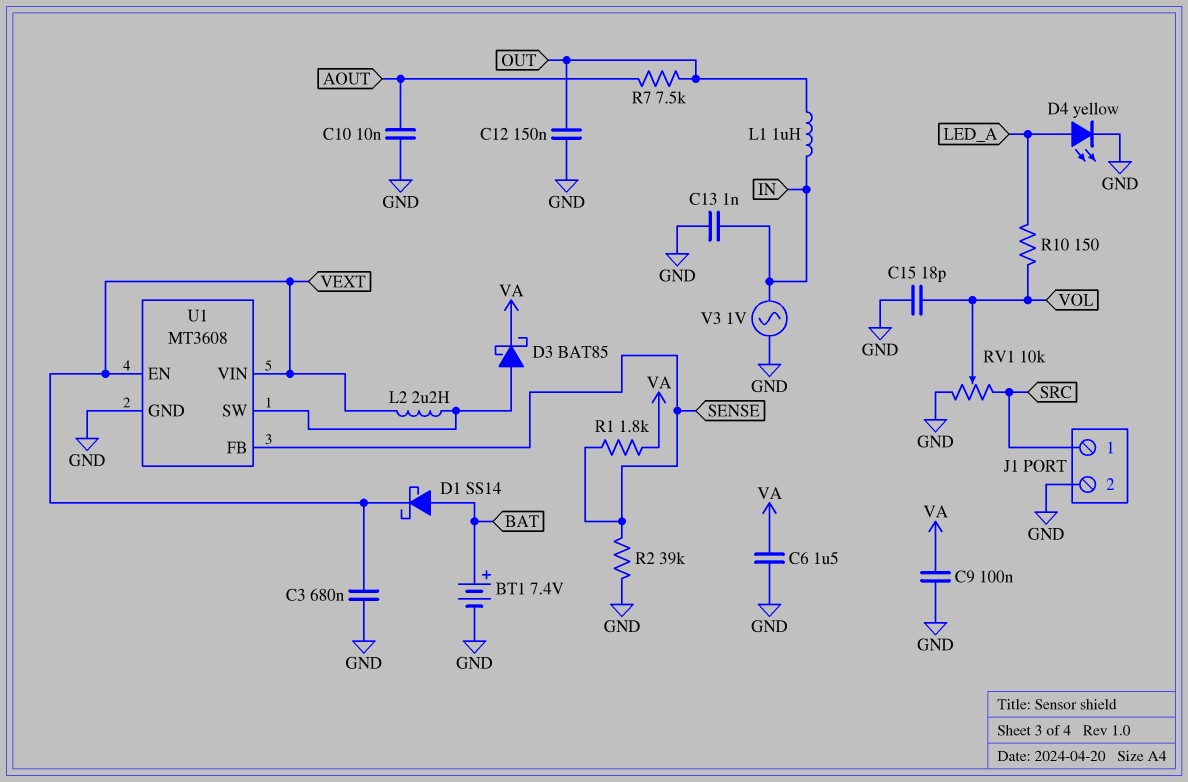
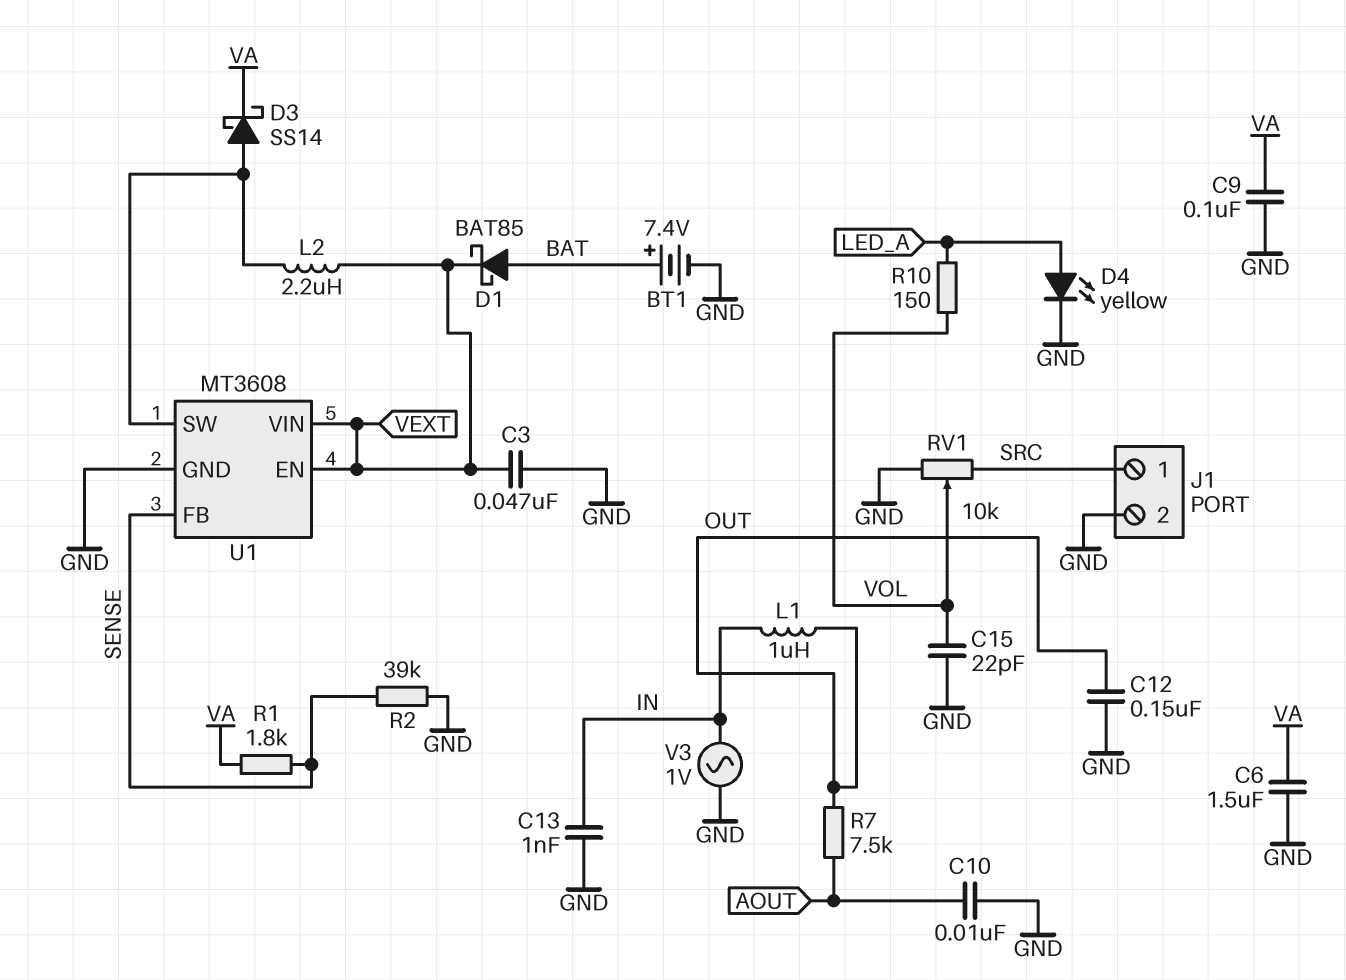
C3: 680nF (GND, VEXT) -> 47nF (GND, VEXT)
C15: 18pF (GND, VOL) -> 22pF (GND, VOL)
D1: schottky SS14 (A BAT, K VEXT) -> schottky BAT85 (A BAT, K VEXT)
D3: schottky BAT85 (A U1/SW, K VA) -> schottky SS14 (A U1/SW, K VA)

